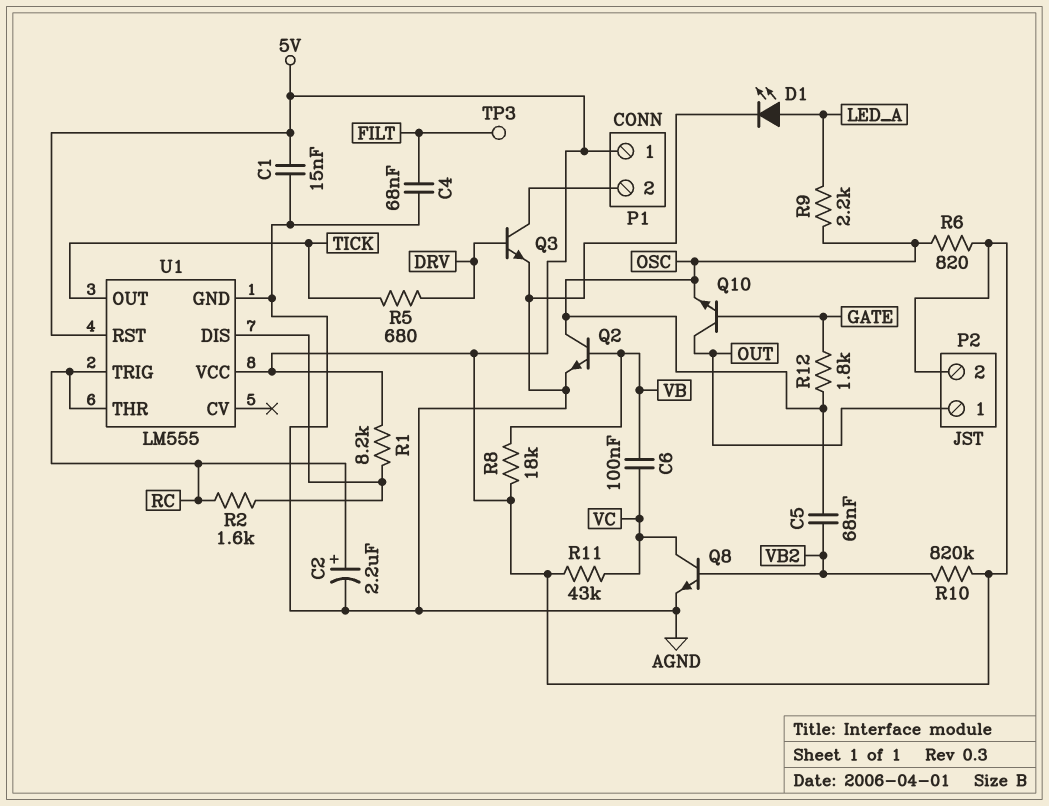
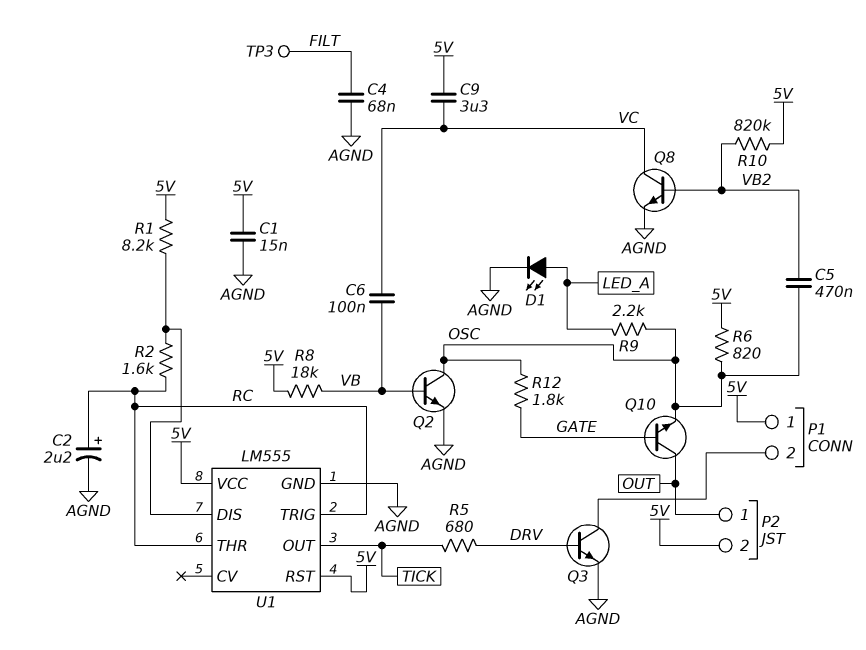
C5: 68nF (OSC, VB2) -> 470nF (OSC, VB2)
C9: none -> 3.3uF (5V, VC)
R11: 43k (5V, VC) -> none

